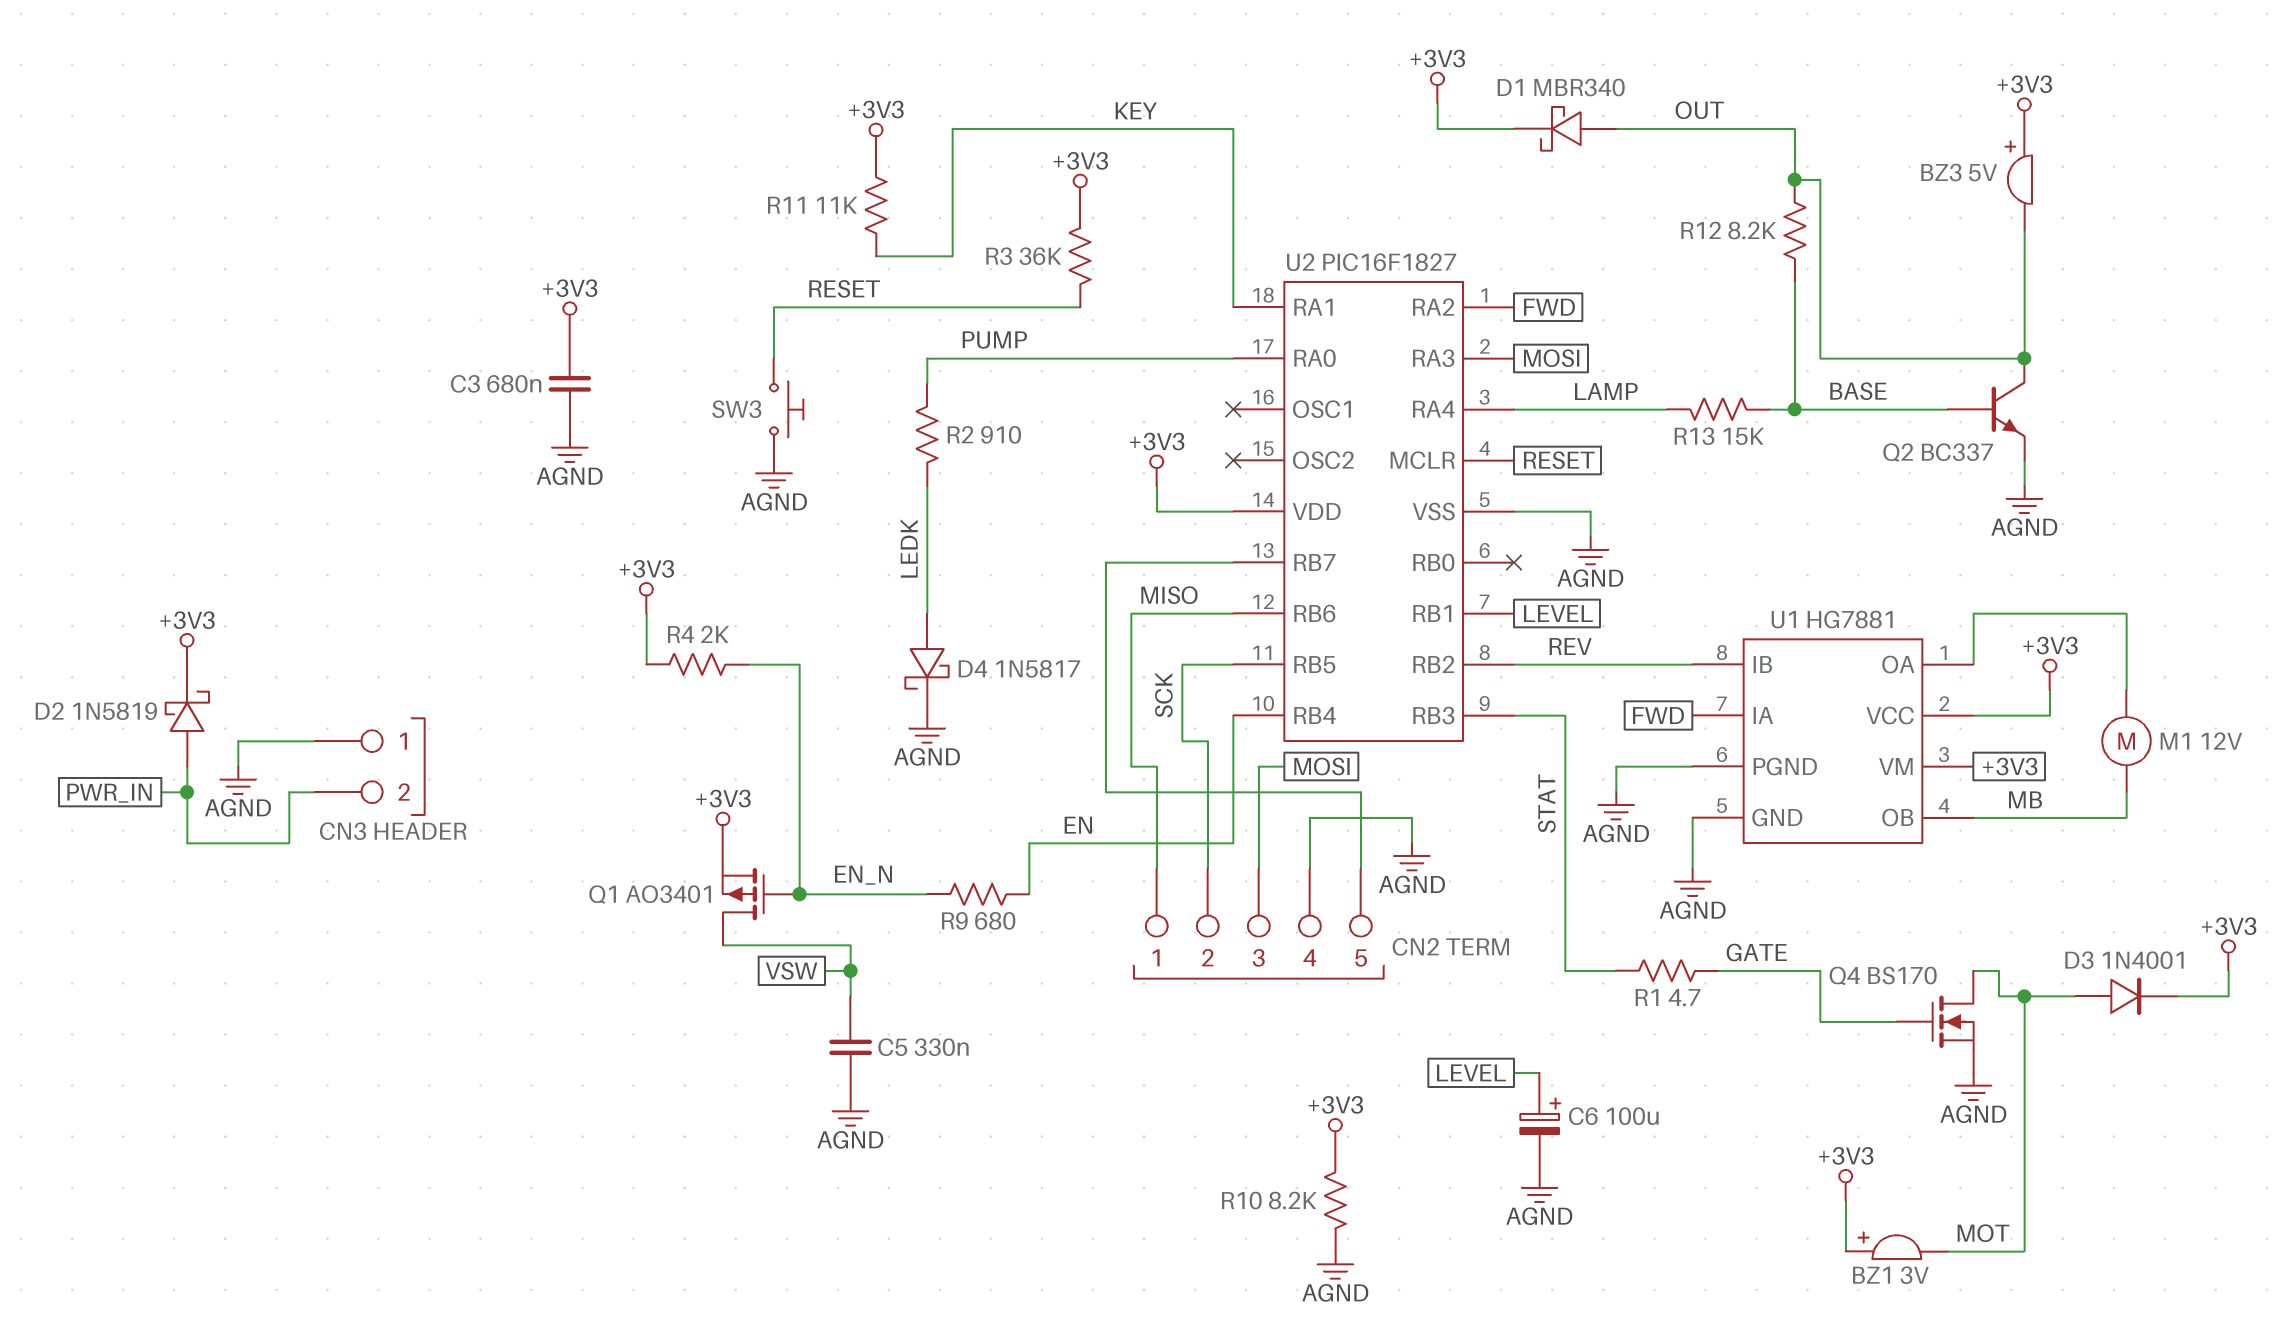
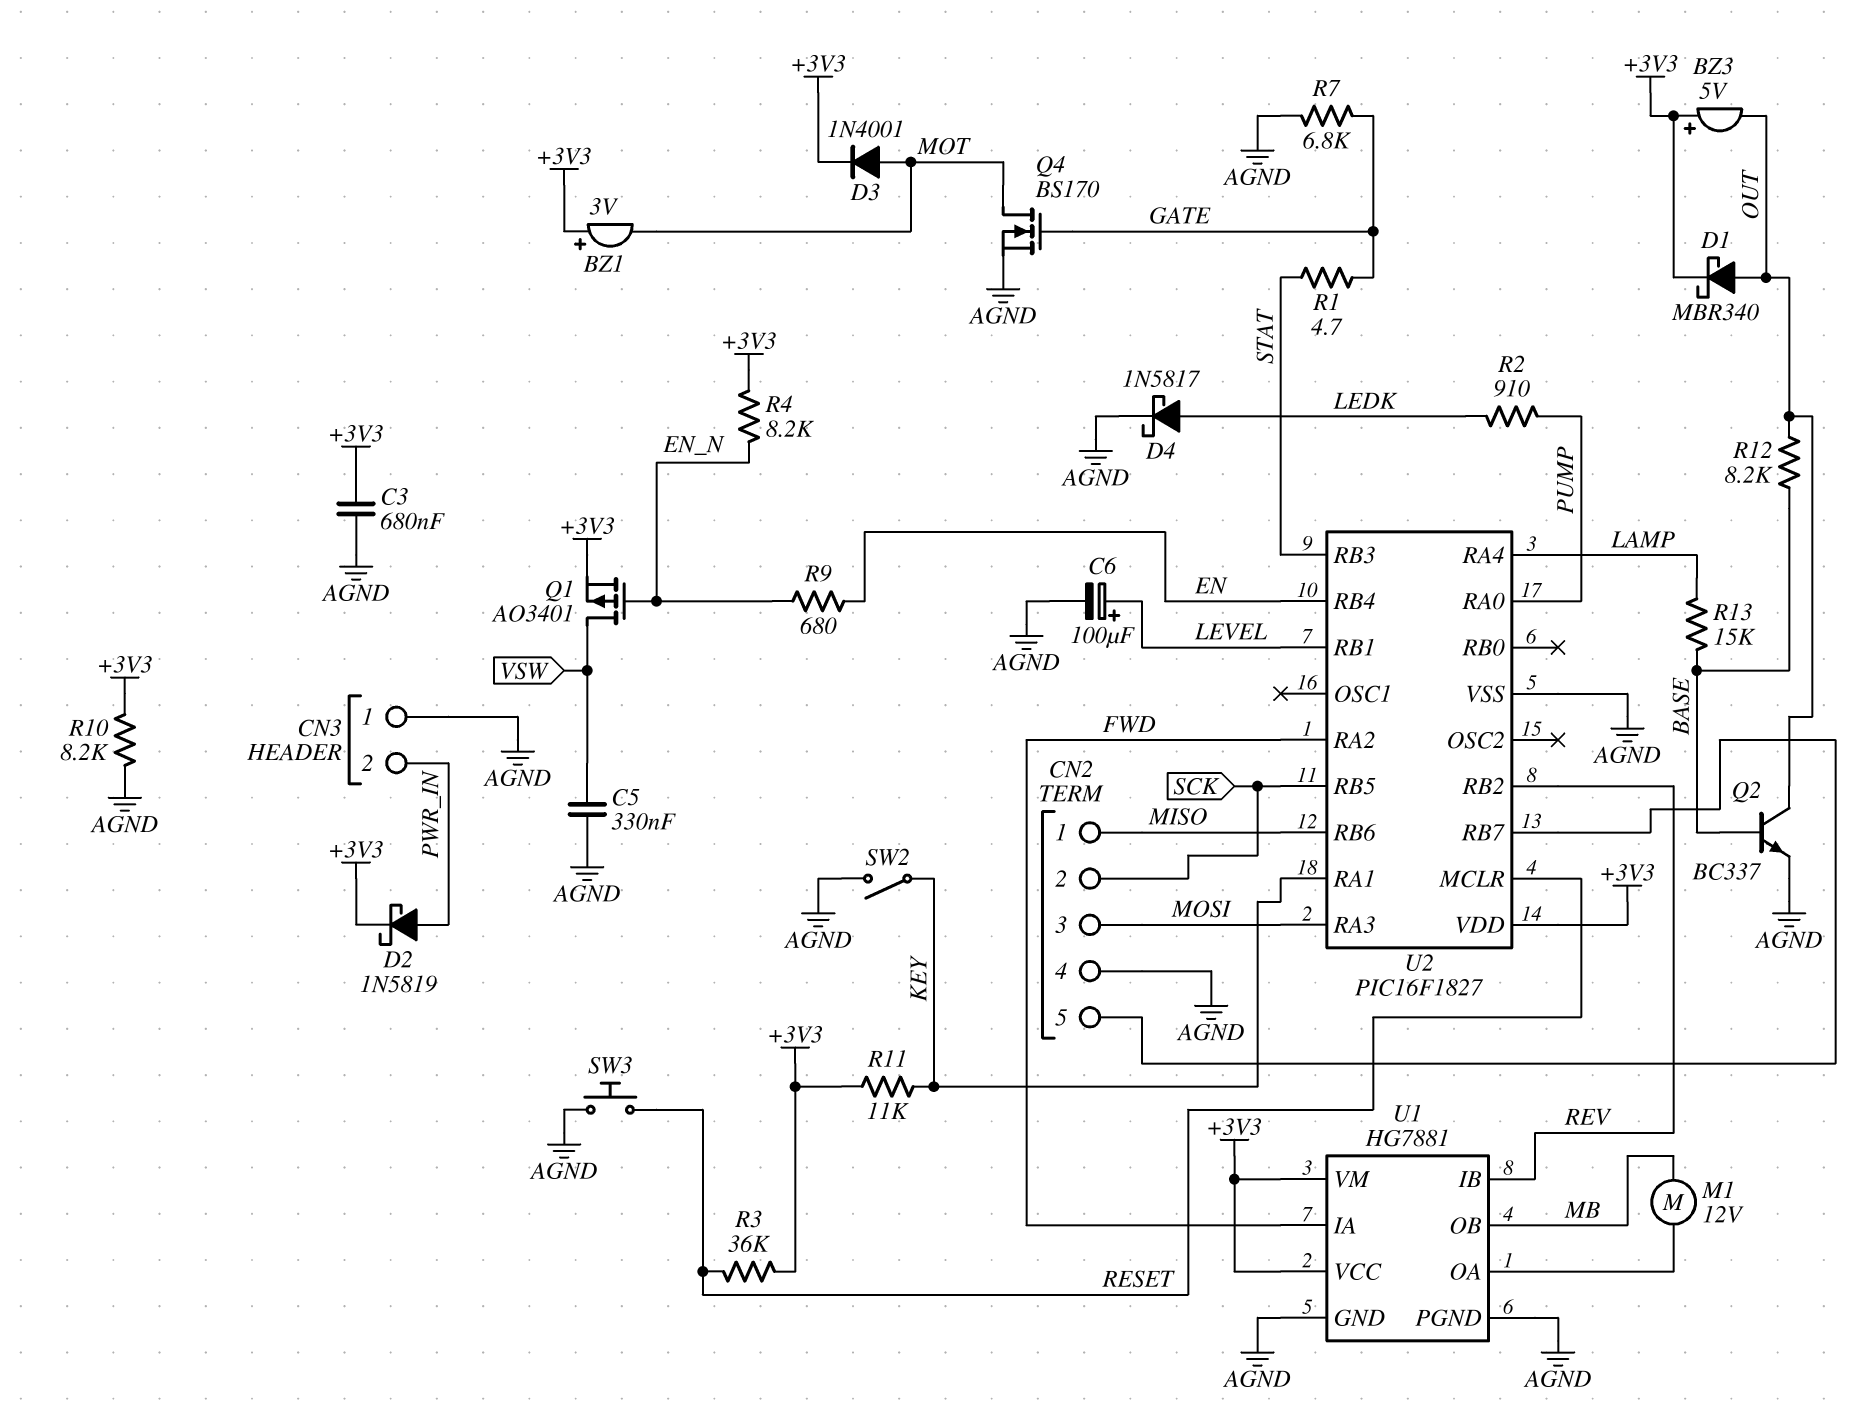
R4: 2k (+3V3, EN_N) -> 8.2k (+3V3, EN_N)
R7: none -> 6.8k (AGND, GATE)
SW2: none -> switch (AGND, KEY)

